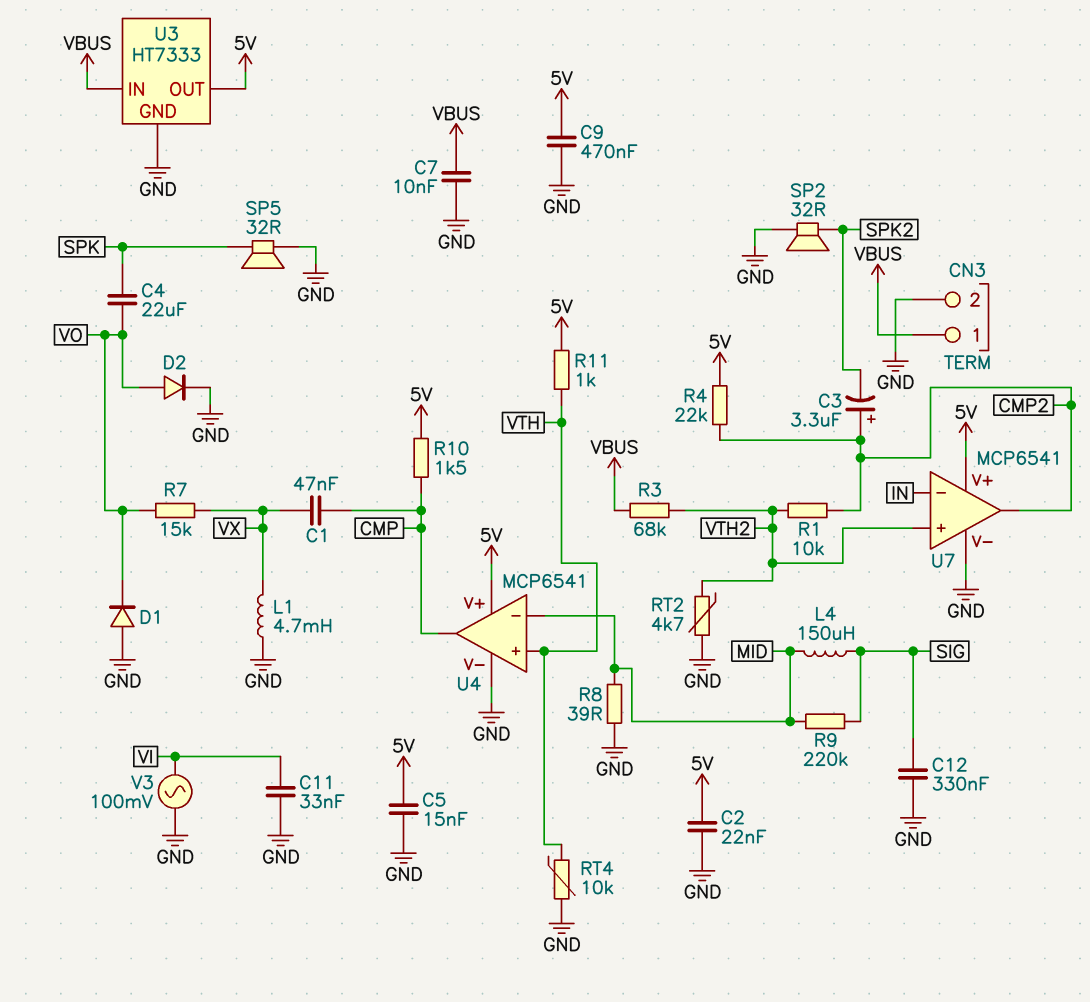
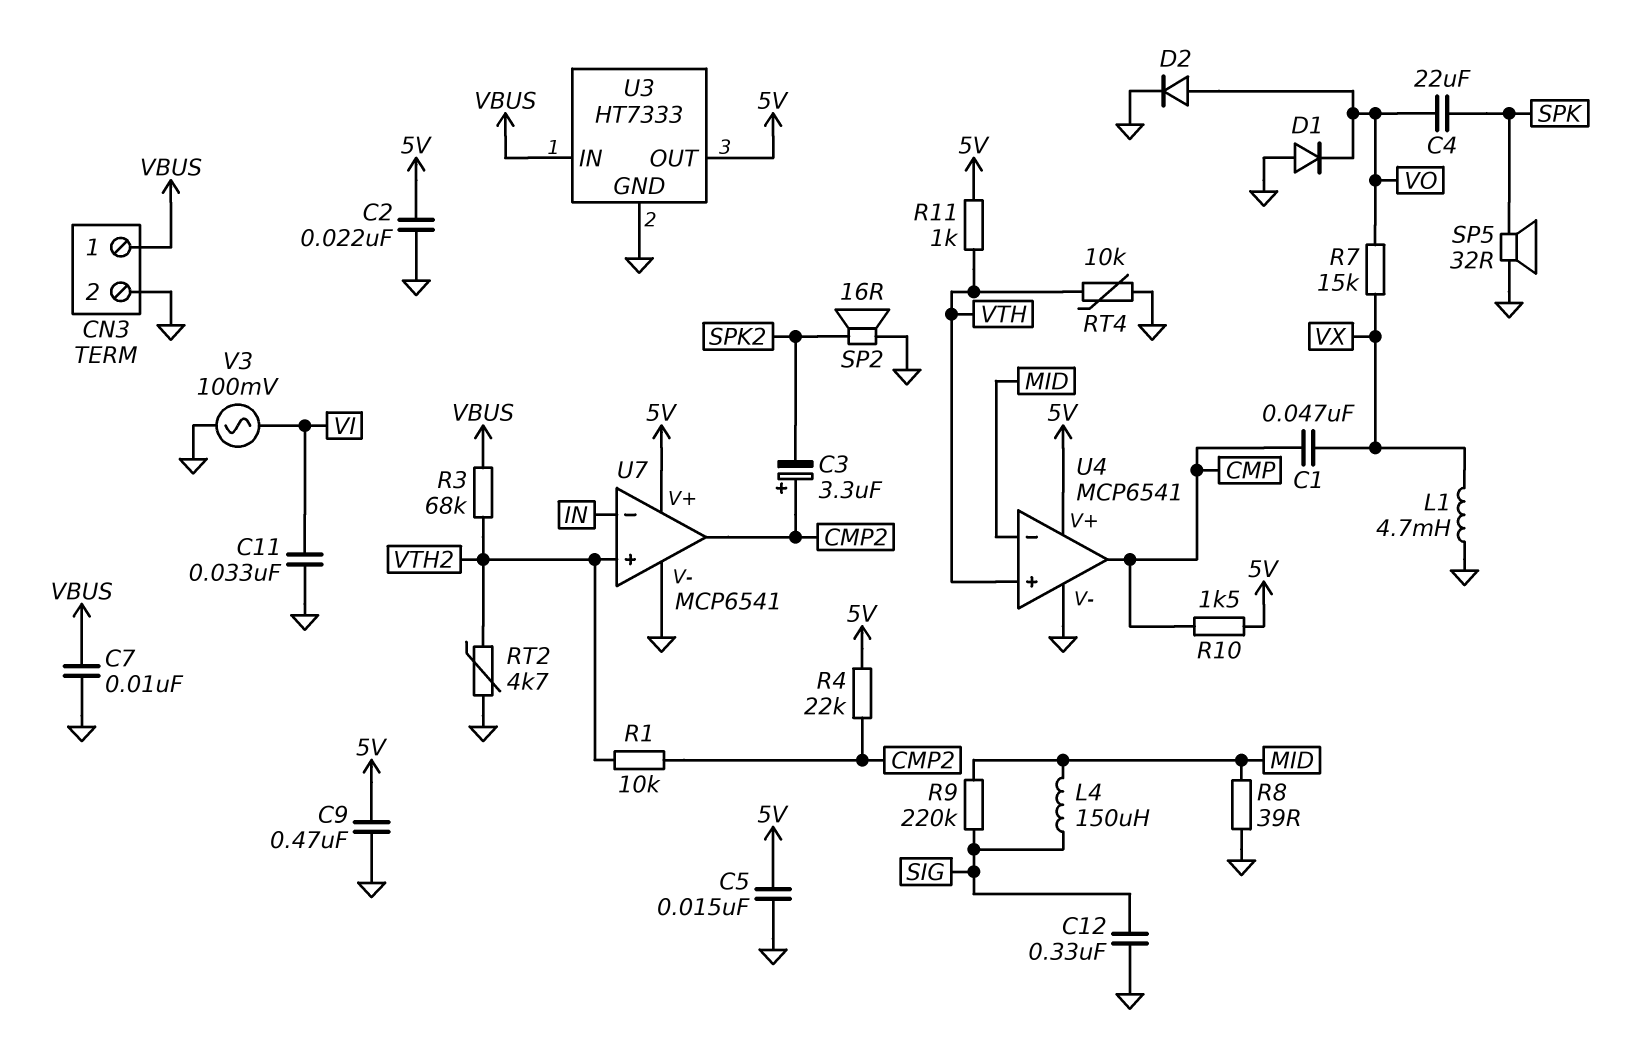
SP2: speaker 32R (GND, SPK2) -> speaker 16R (GND, SPK2)

